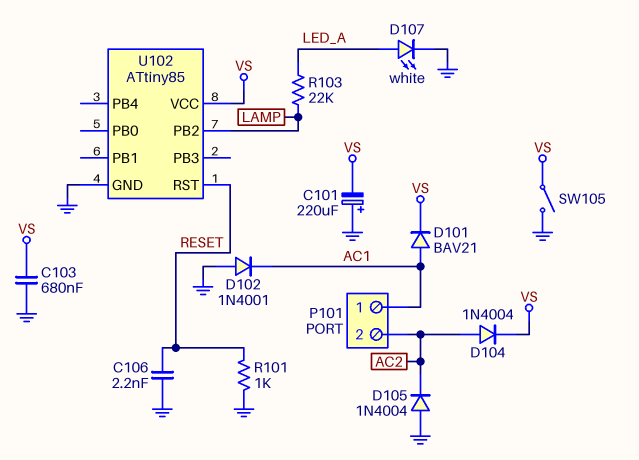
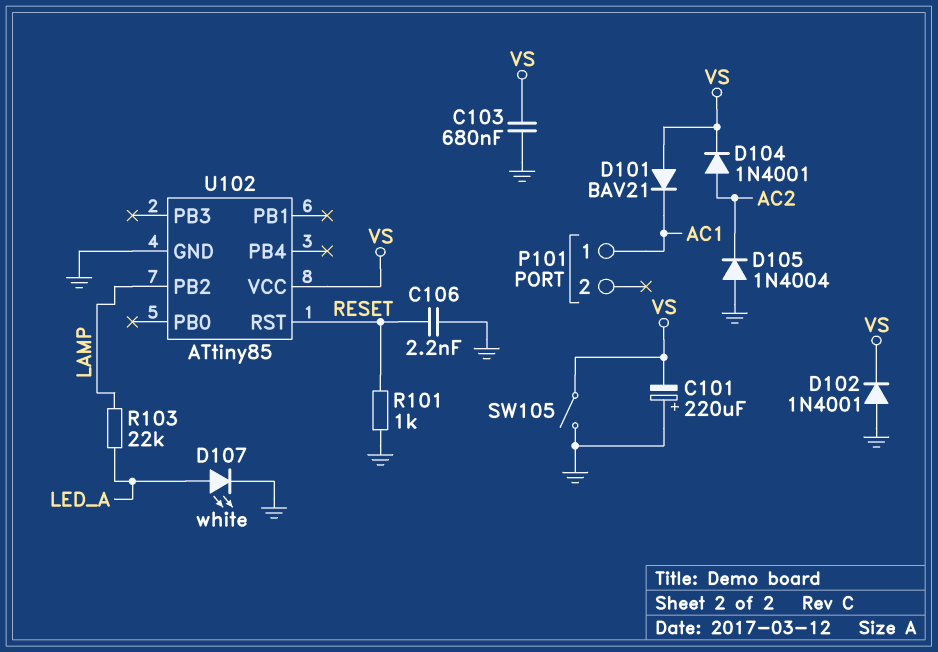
D101: diode BAV21 (A AC1, K VS) -> diode BAV21 (A VS, K AC1)
D102: diode 1N4001 (A GND, K AC1) -> diode 1N4001 (A GND, K VS)
D104: diode 1N4004 (A AC2, K VS) -> diode 1N4001 (A AC2, K VS)
P101 pin 2: AC2 -> none

